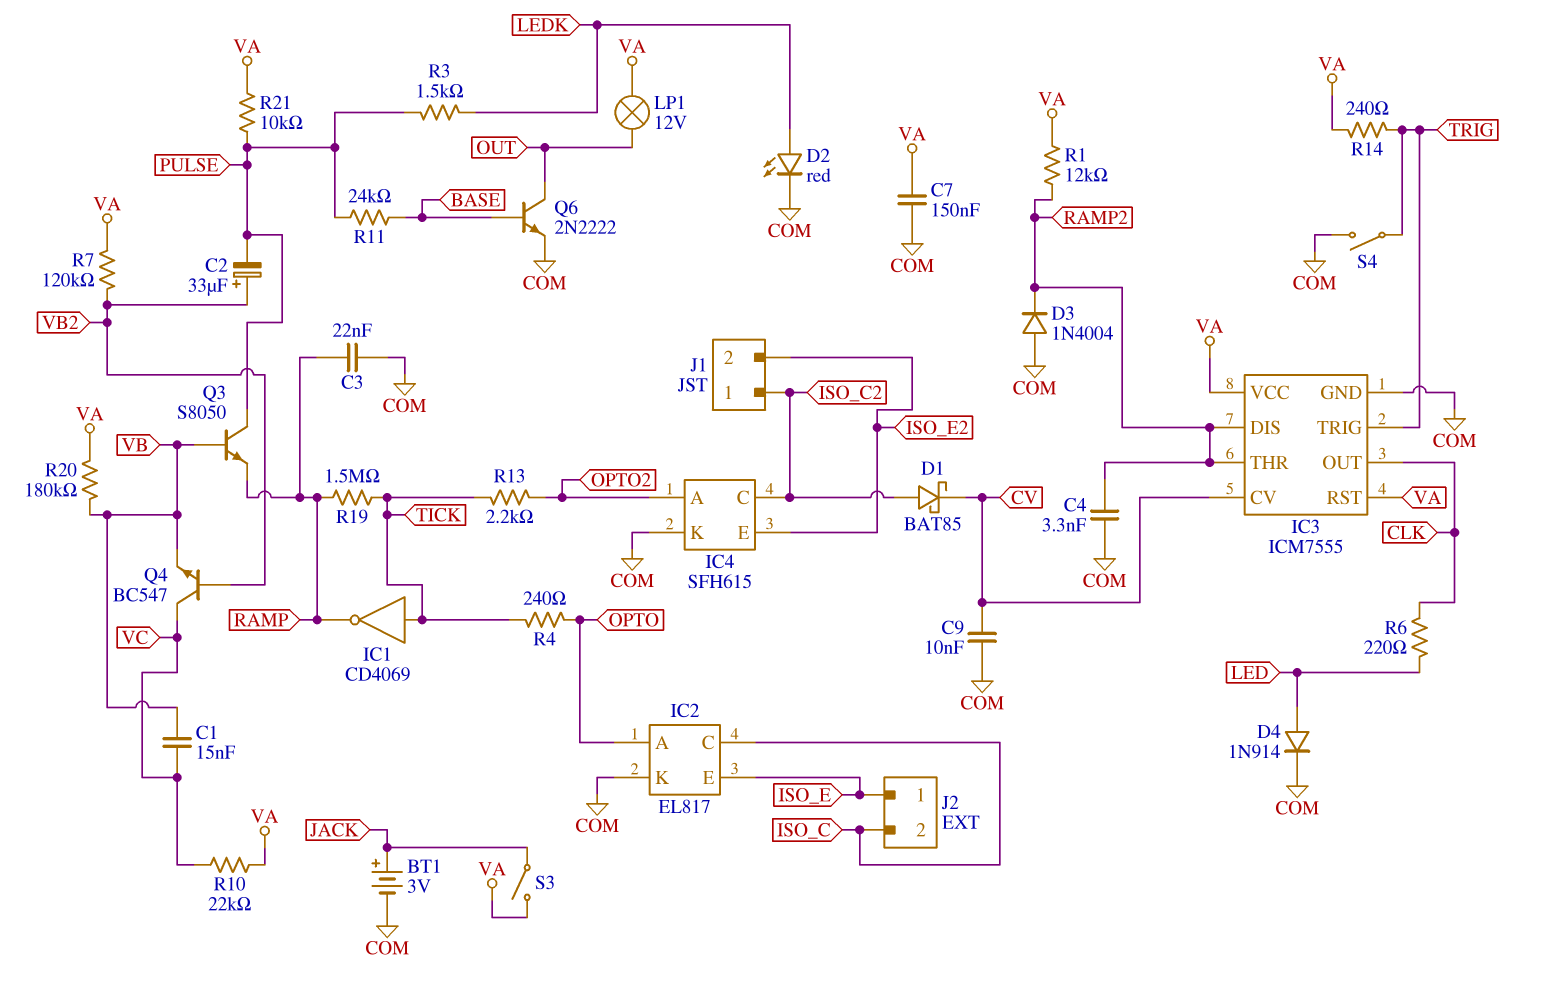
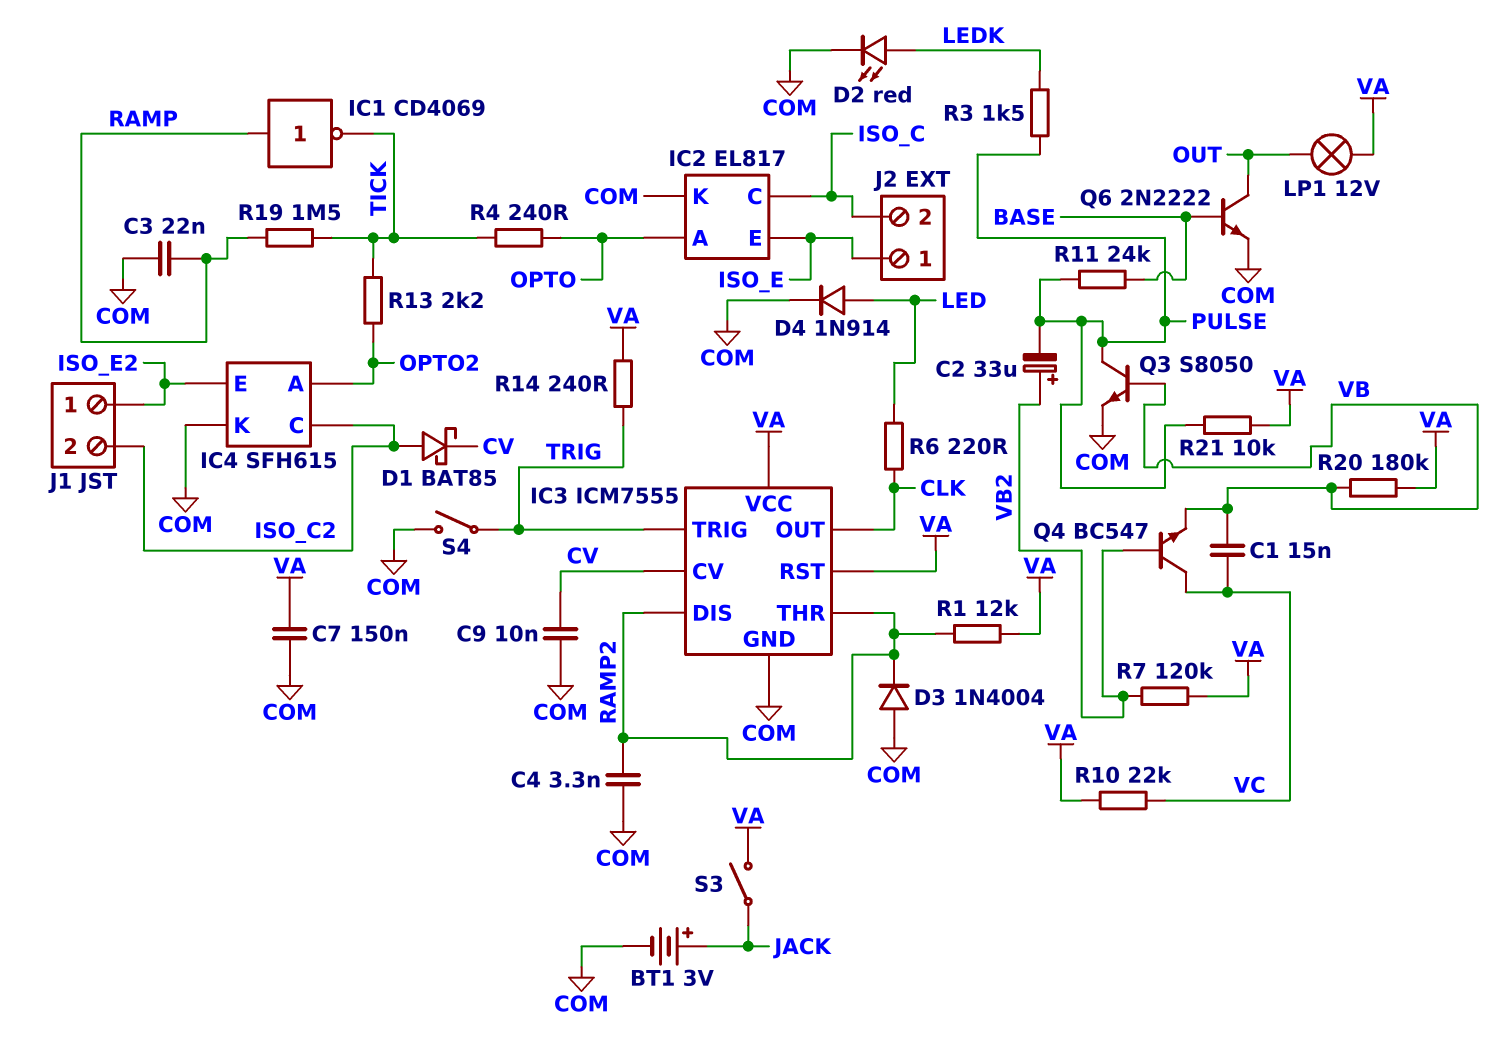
IC1: NOT CD4069 (in TICK, out RAMP) -> NOT CD4069 (in RAMP, out TICK)
J1 pin 1: ISO_C2 -> ISO_E2
J1 pin 2: ISO_E2 -> ISO_C2
Q3: NPN S8050 (B VB, C PULSE, E RAMP) -> NPN S8050 (B VB, C PULSE, E COM)

